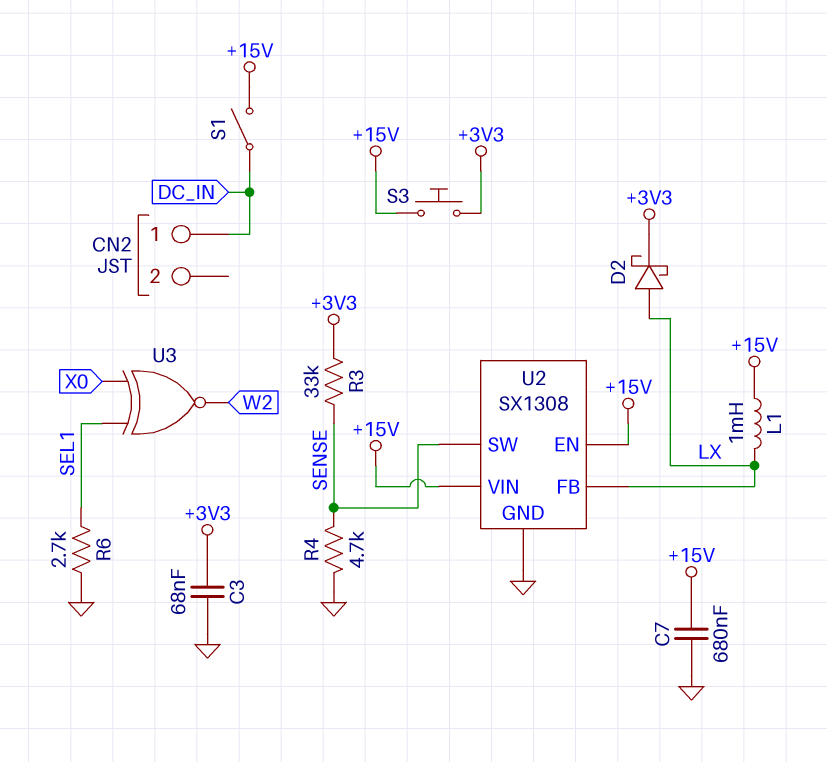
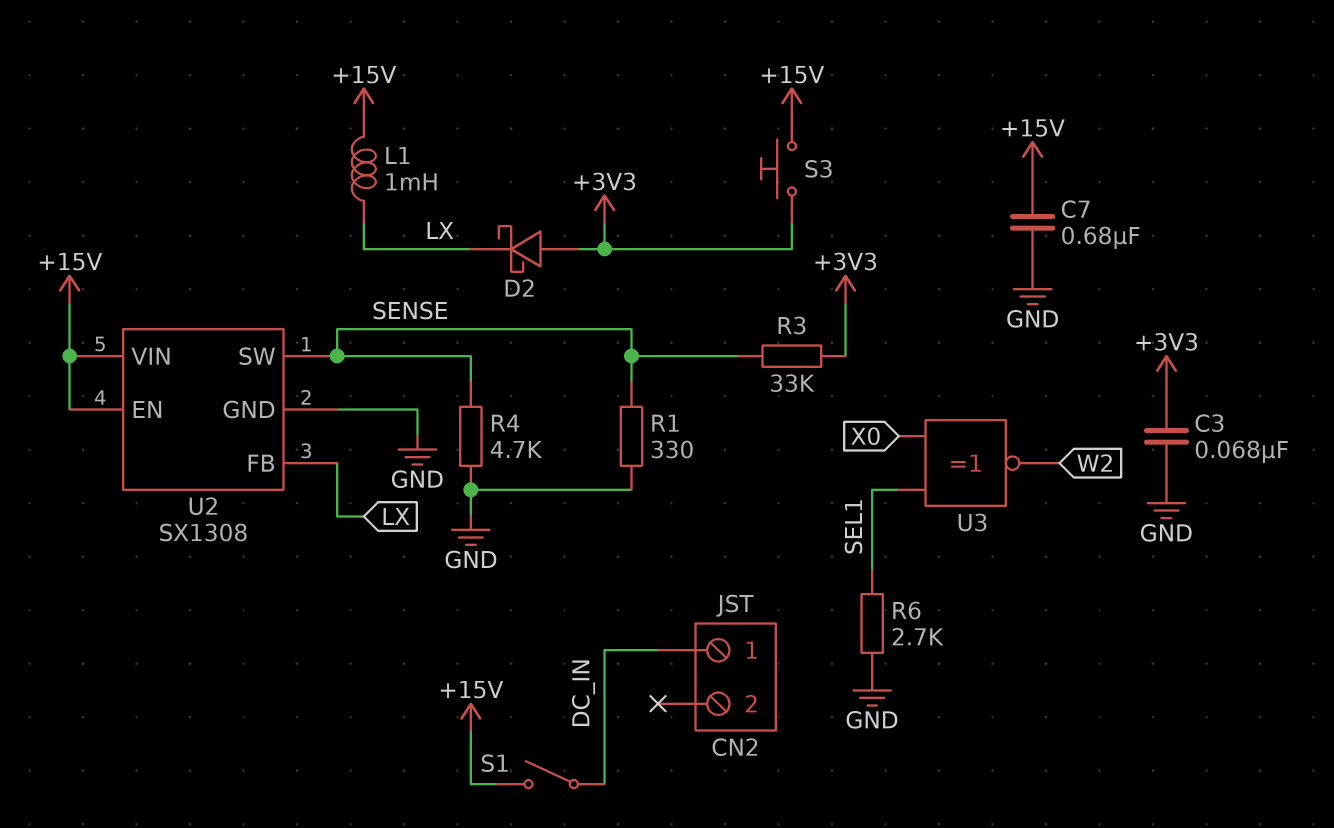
D2: schottky (A LX, K +3V3) -> schottky (A +3V3, K LX)
R1: none -> 330 (GND, SENSE)

